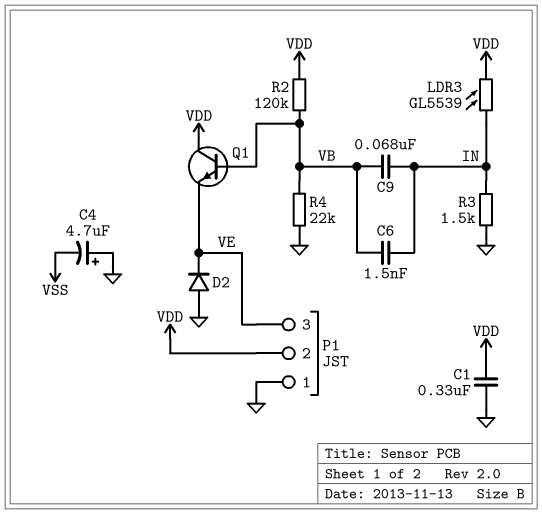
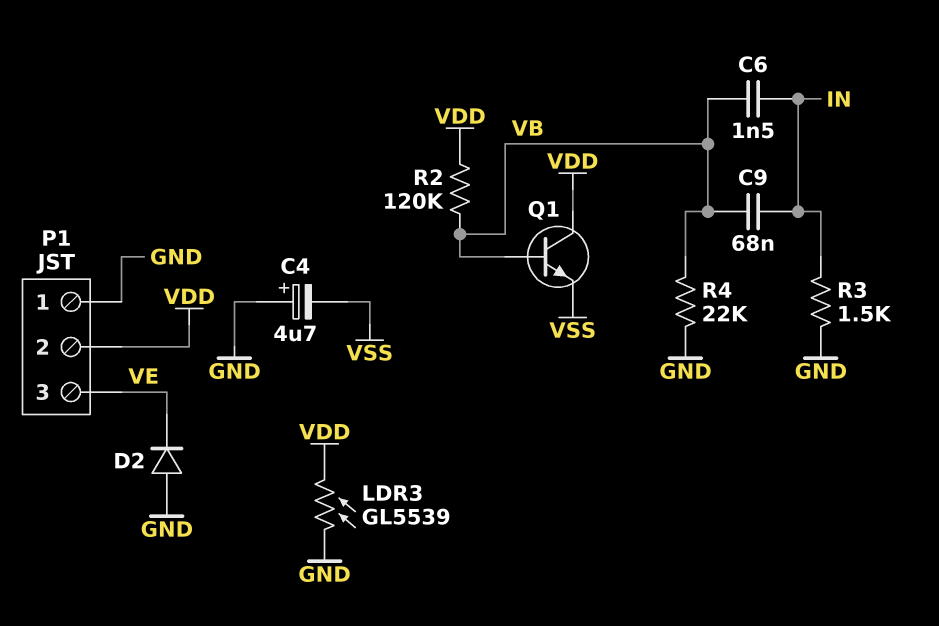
C1: 330nF (GND, VDD) -> none
LDR3: GL5539 (IN, VDD) -> GL5539 (GND, VDD)
Q1: NPN (B VB, C VDD, E VE) -> NPN (B VB, C VDD, E VSS)

